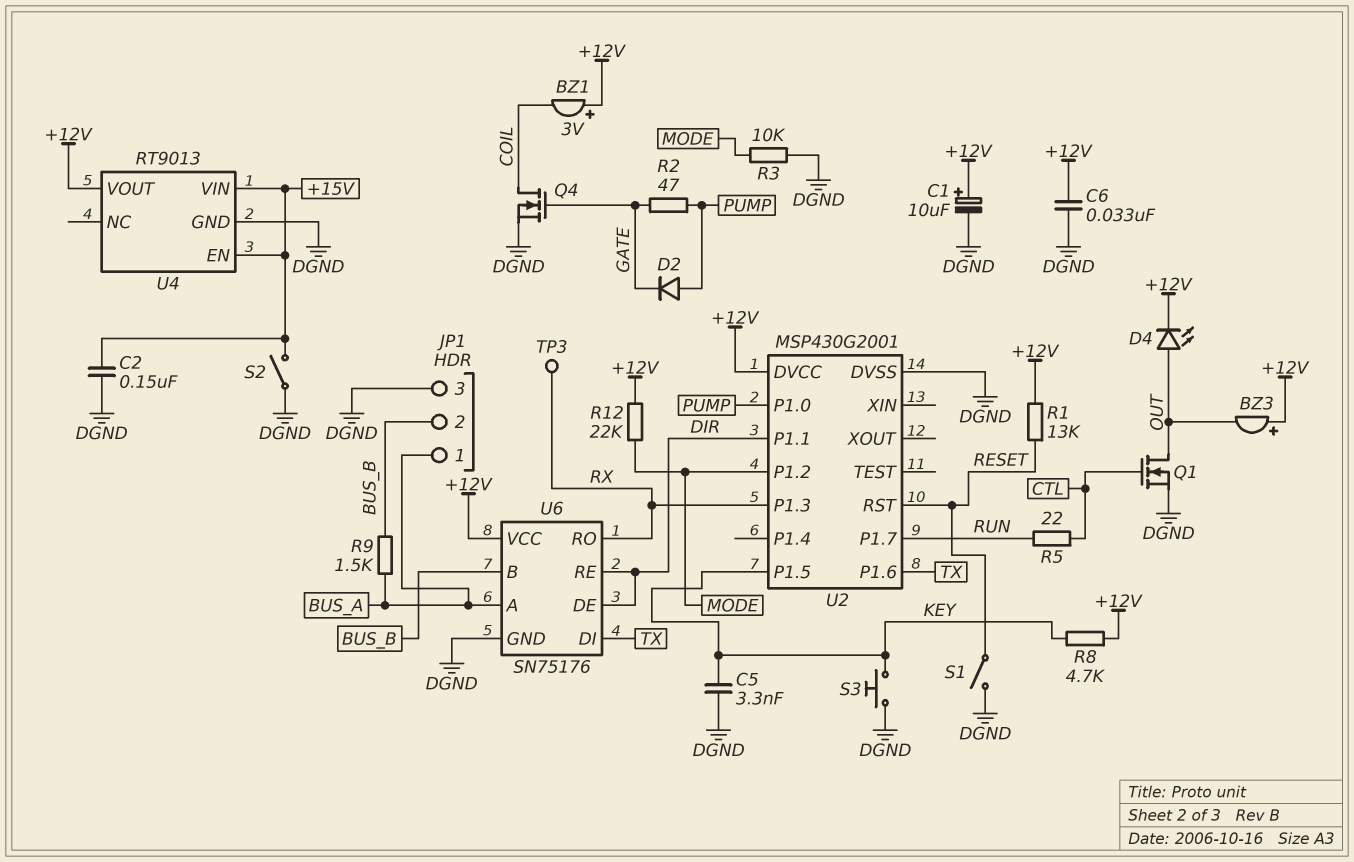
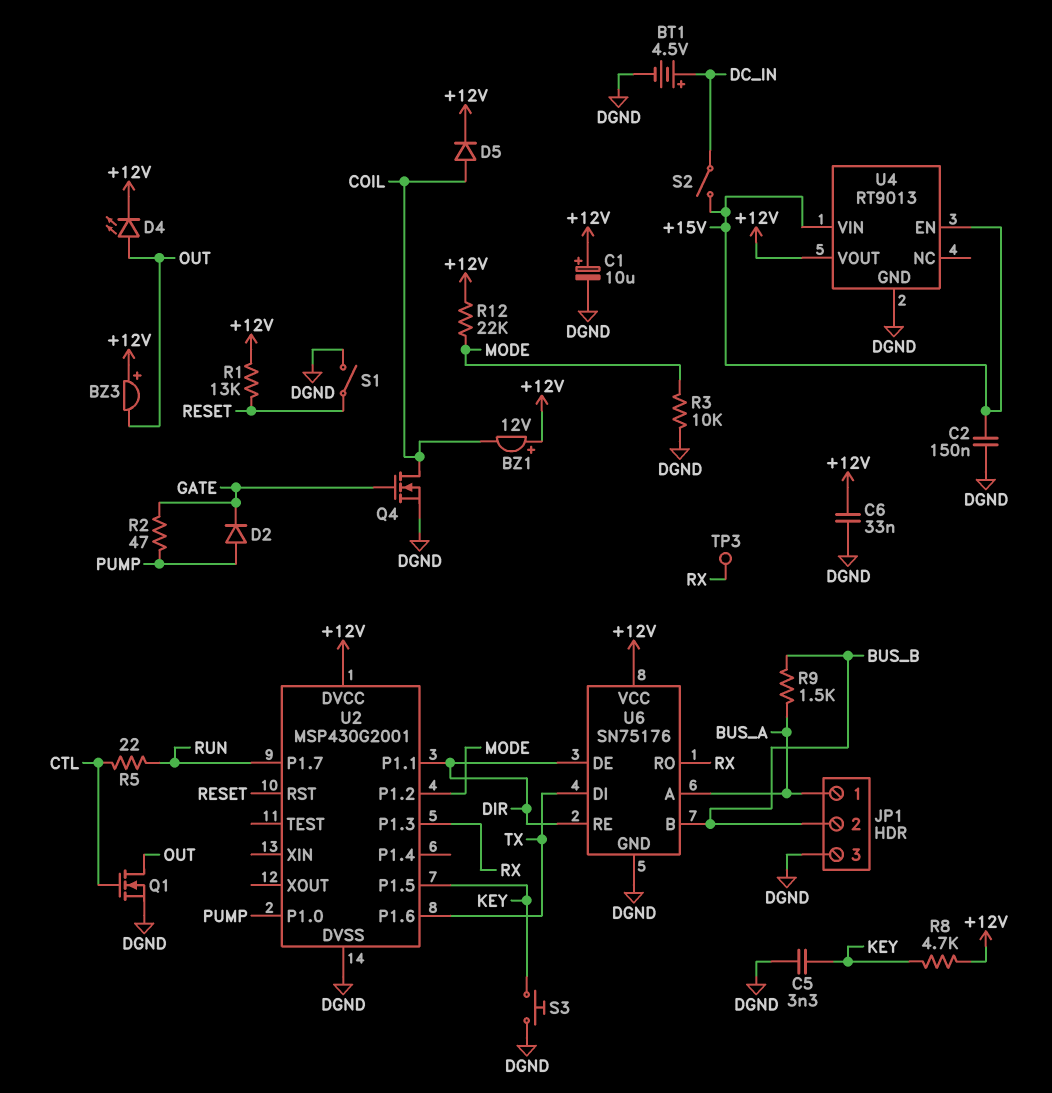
BT1: none -> 4.5V (plus DC_IN, minus DGND)
BZ1: buzzer 3V (plus +12V, minus COIL) -> buzzer 12V (plus +12V, minus COIL)
D5: none -> diode (A COIL, K +12V)
S2: switch (+15V, DGND) -> switch (+15V, DC_IN)

